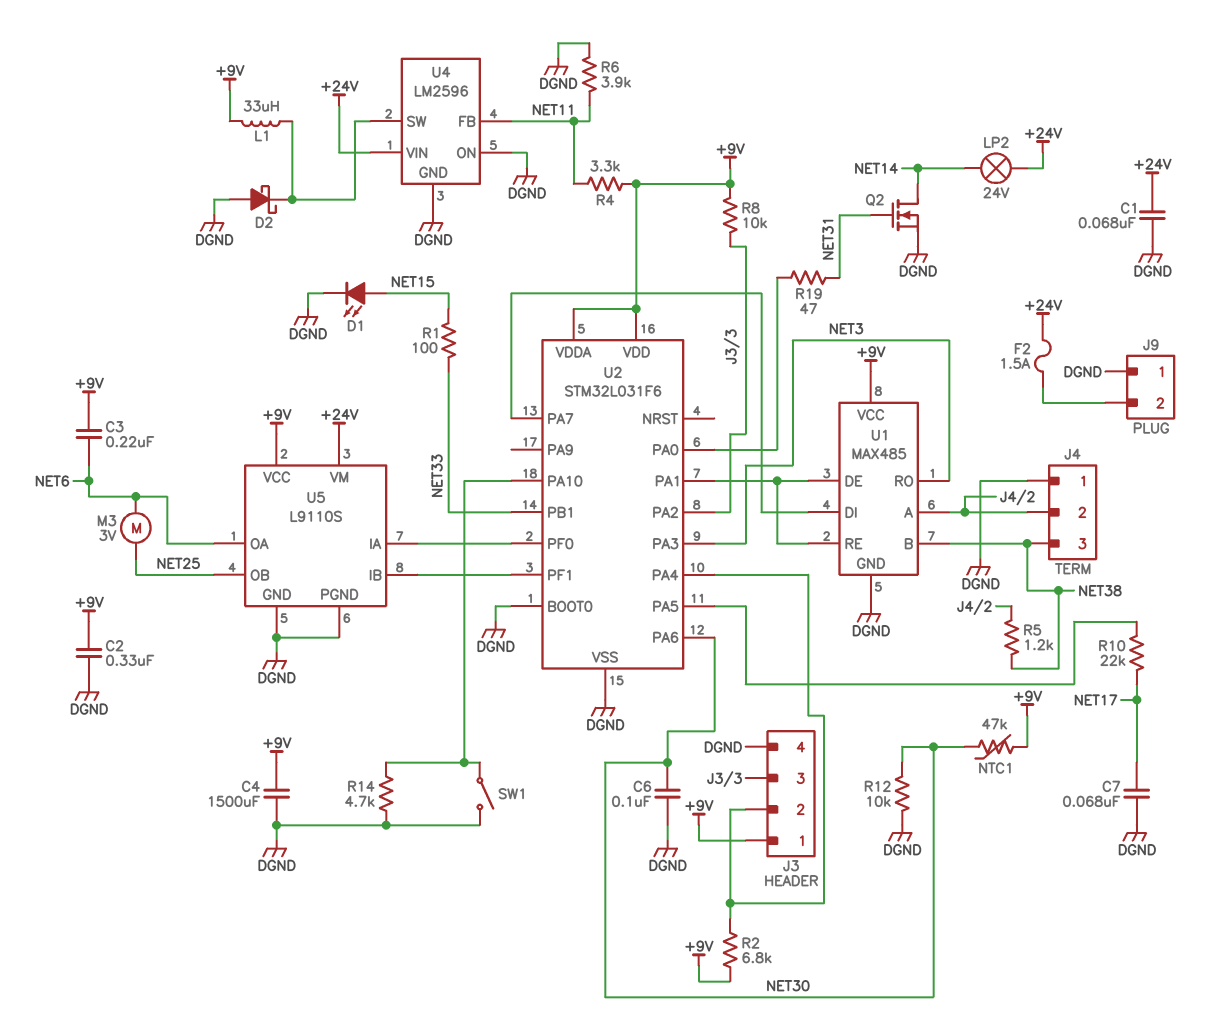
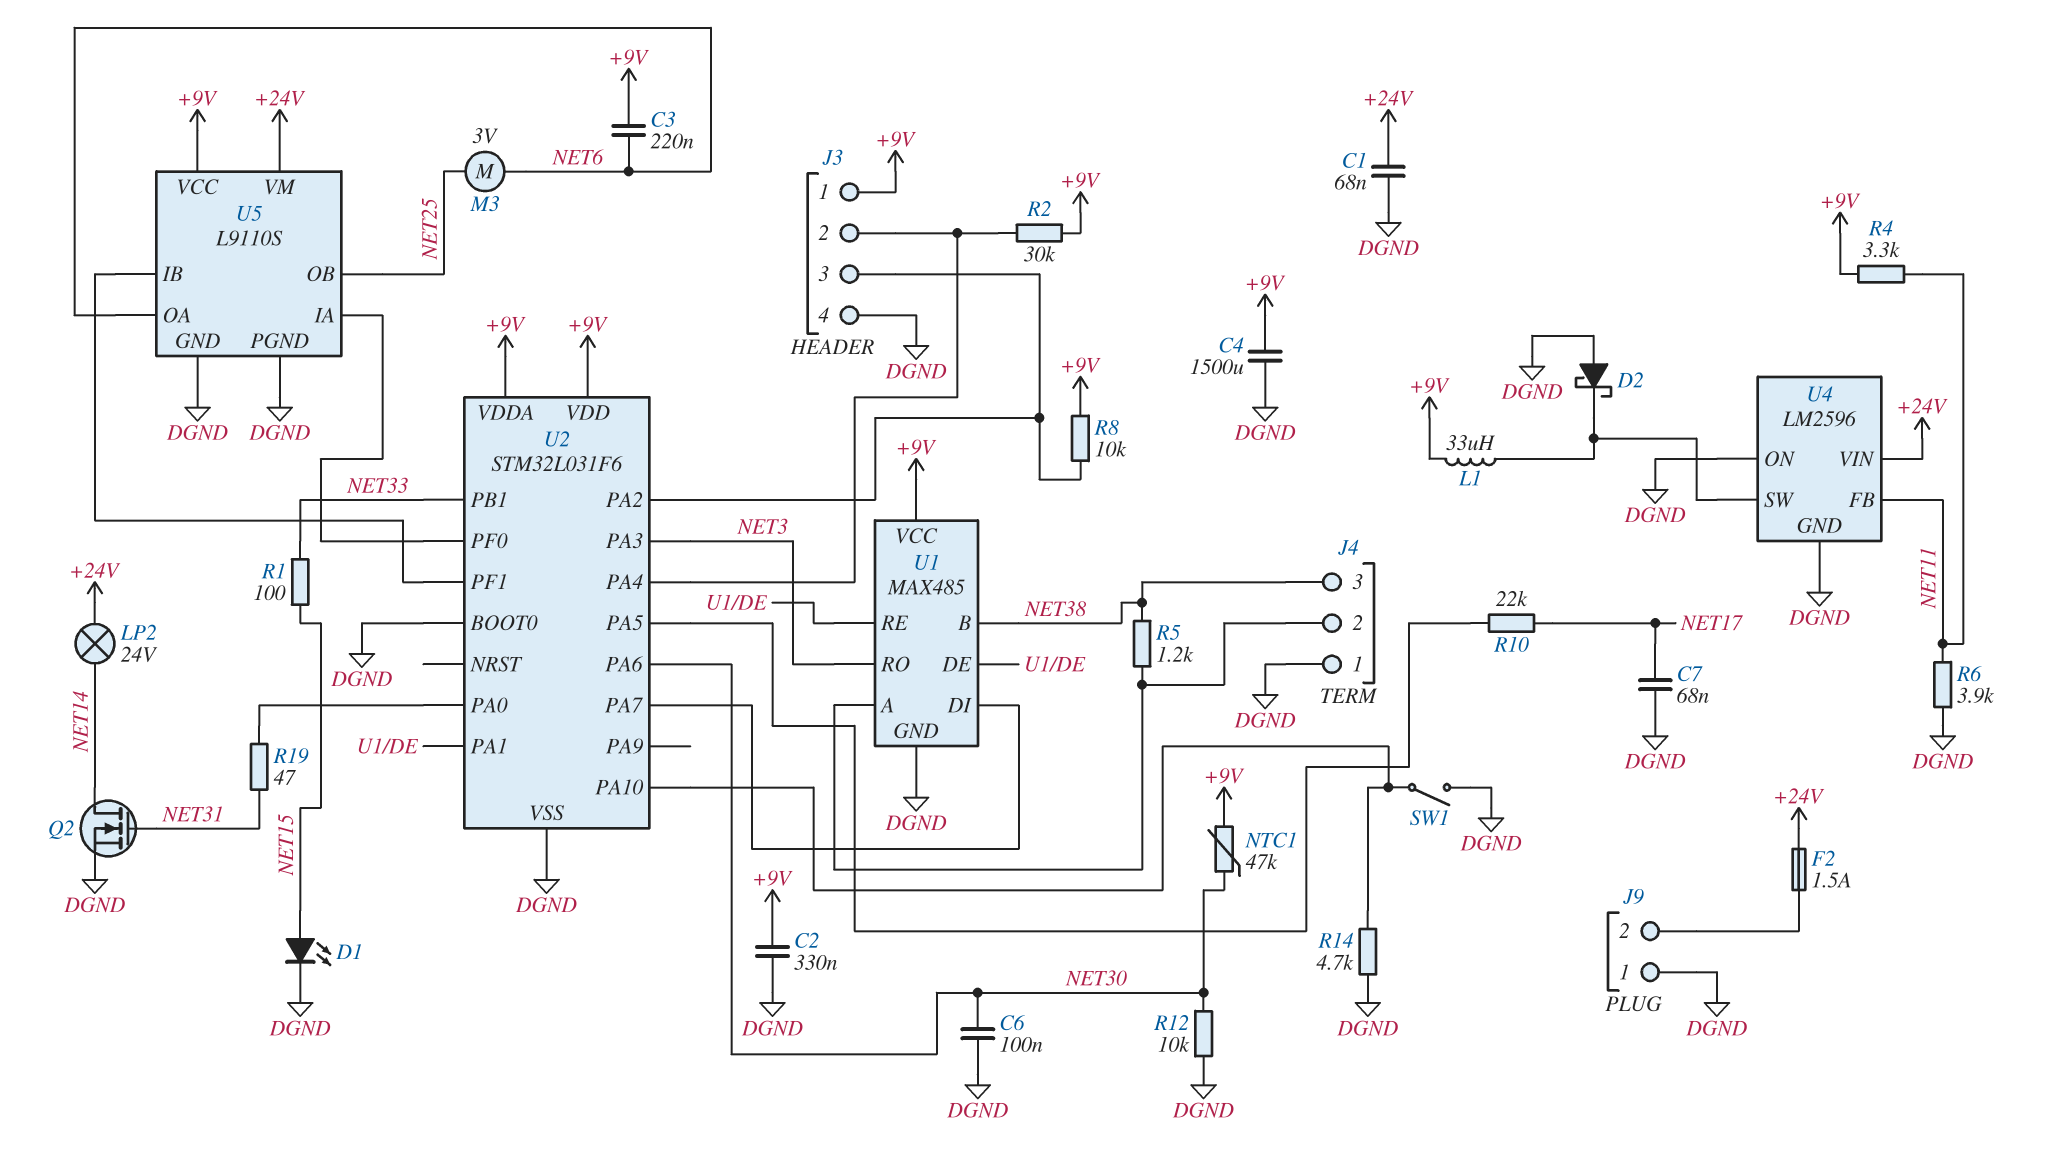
R2: 6.8k (+9V, J3/2) -> 30k (+9V, J3/2)

